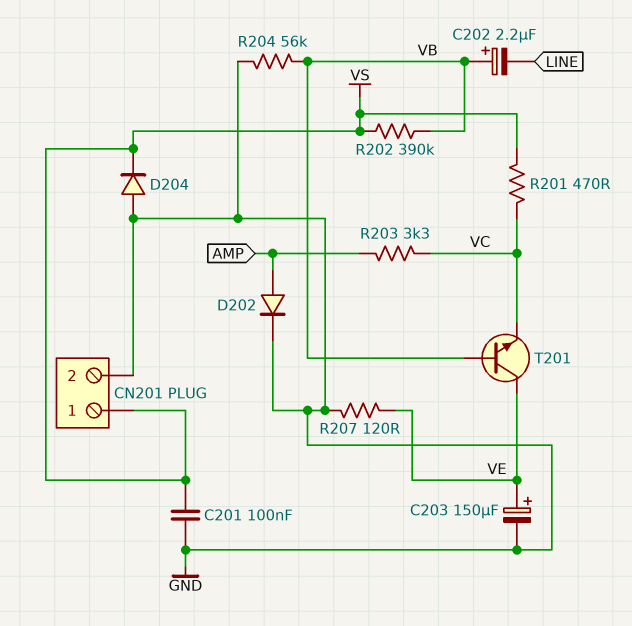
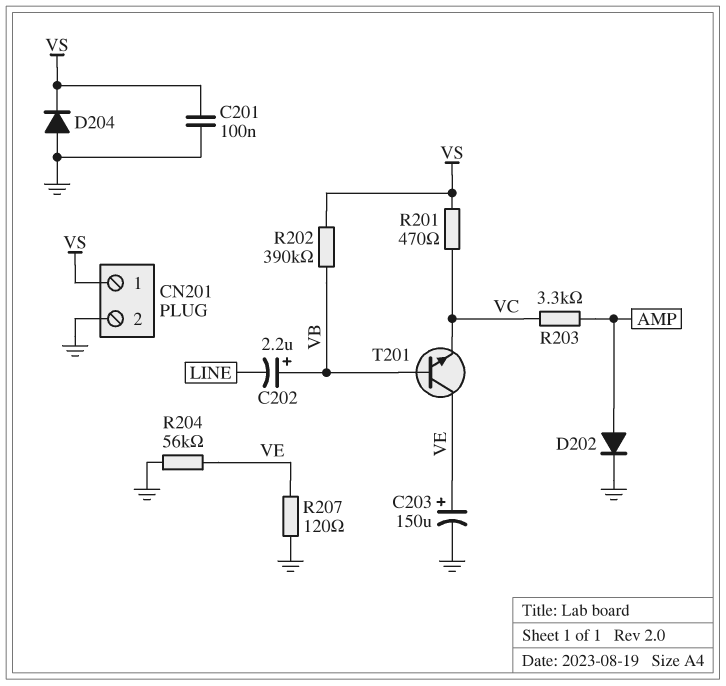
R204: 56k (GND, VB) -> 56k (GND, VE)

